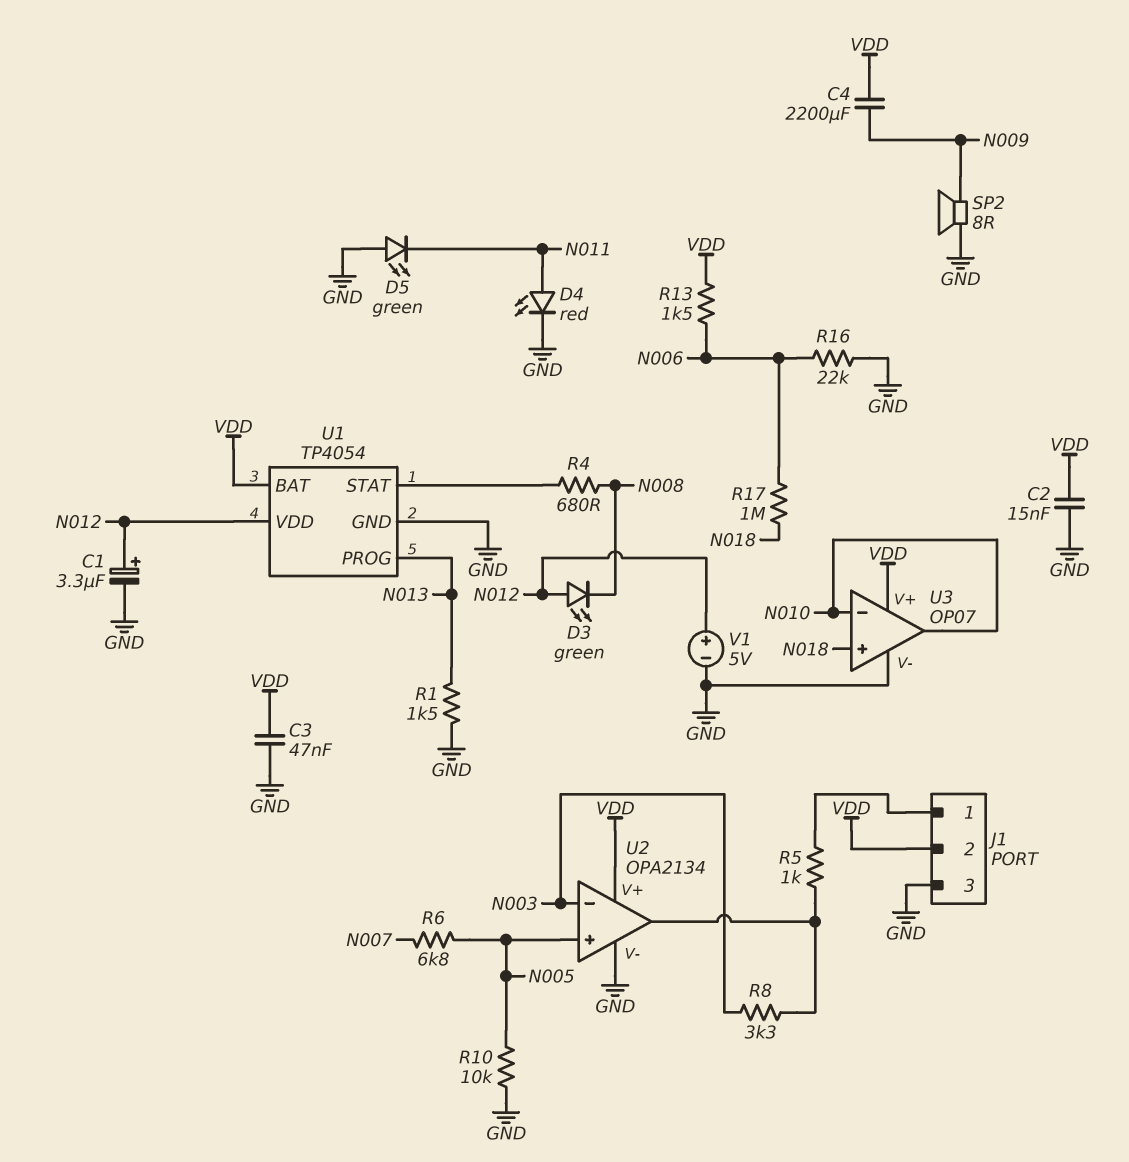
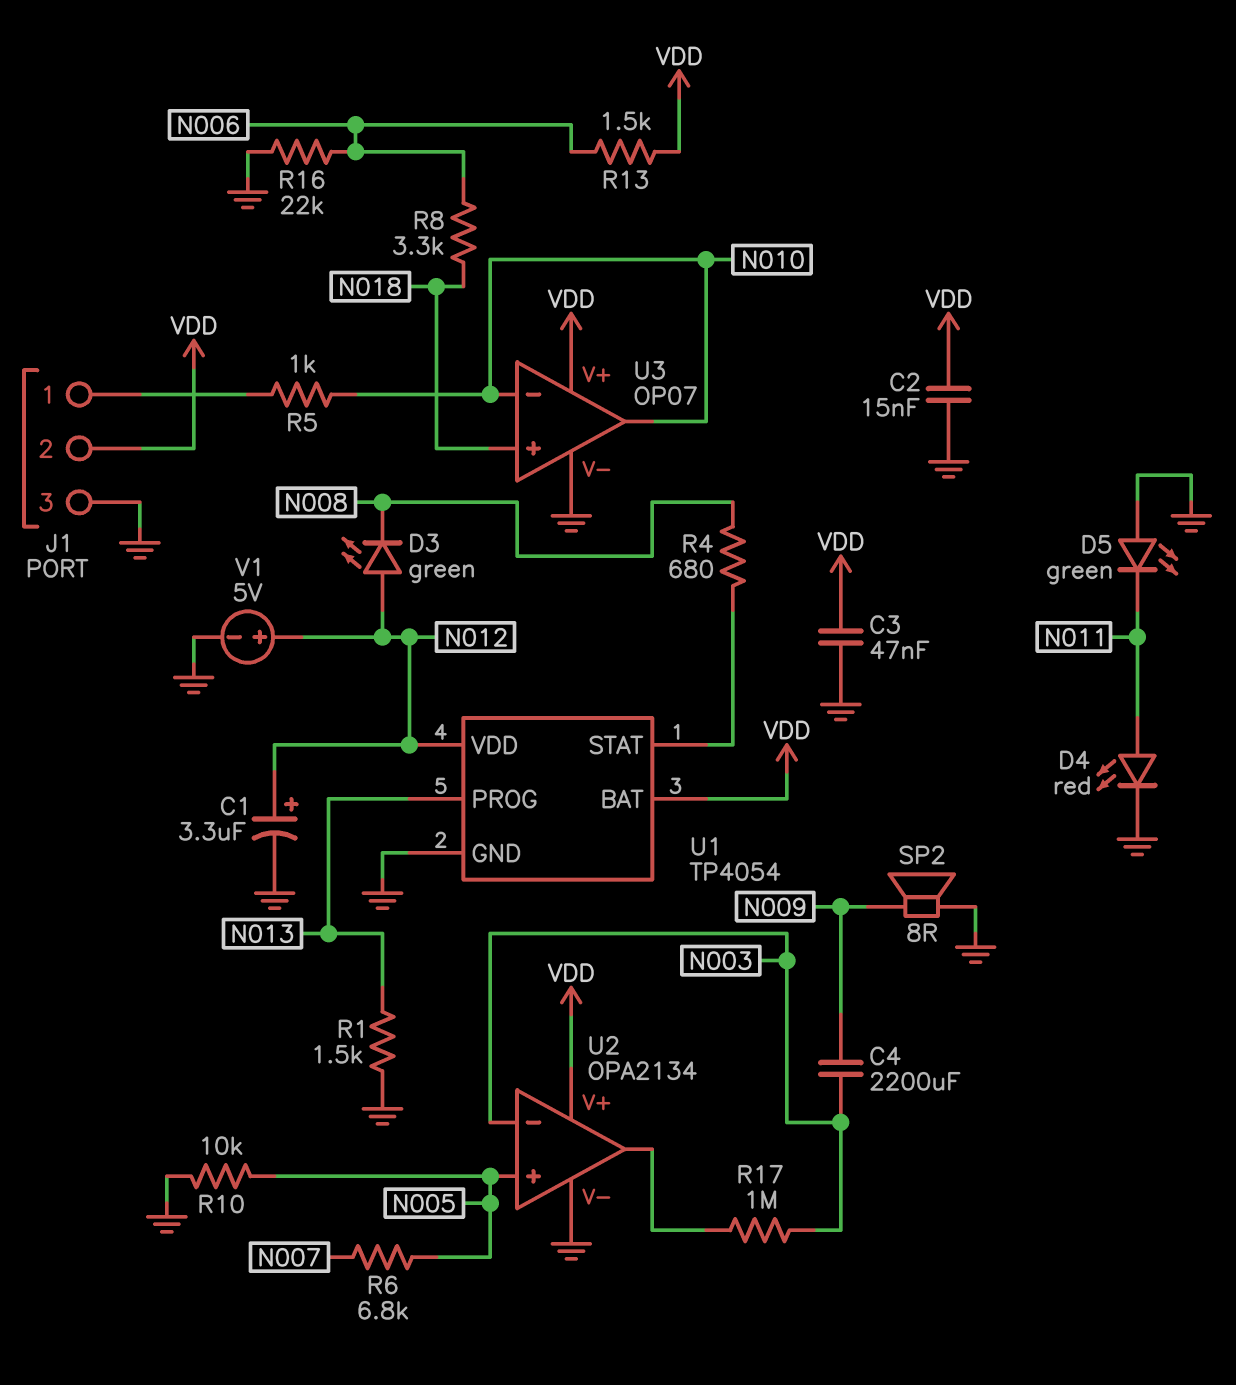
C4: 2200uF (N009, VDD) -> 2200uF (N003, N009)
R5: 1k (J1/1, U2/out) -> 1k (J1/1, N010)
R8: 3.3k (N003, U2/out) -> 3.3k (N006, N018)
R17: 1M (N006, N018) -> 1M (N003, U2/out)

